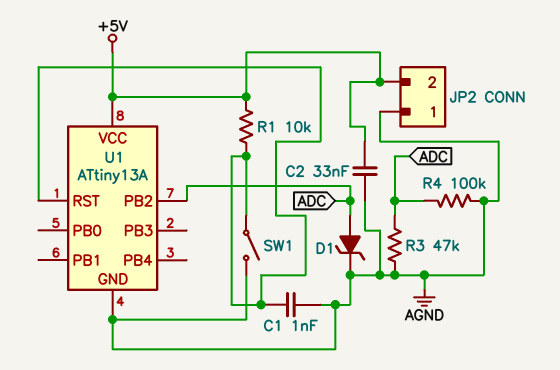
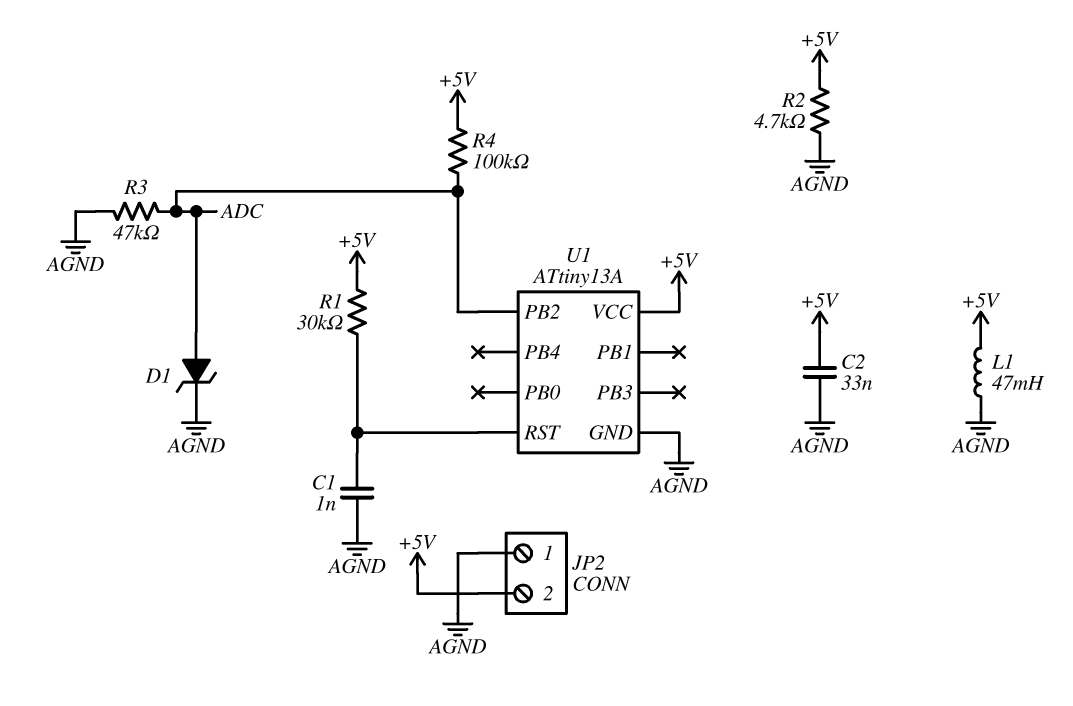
L1: none -> 47mH (+5V, AGND)
R1: 10k (+5V, U1/RST) -> 30k (+5V, U1/RST)
R2: none -> 4.7k (+5V, AGND)
R4: 100k (ADC, AGND) -> 100k (+5V, ADC)
SW1: switch (AGND, U1/RST) -> none

